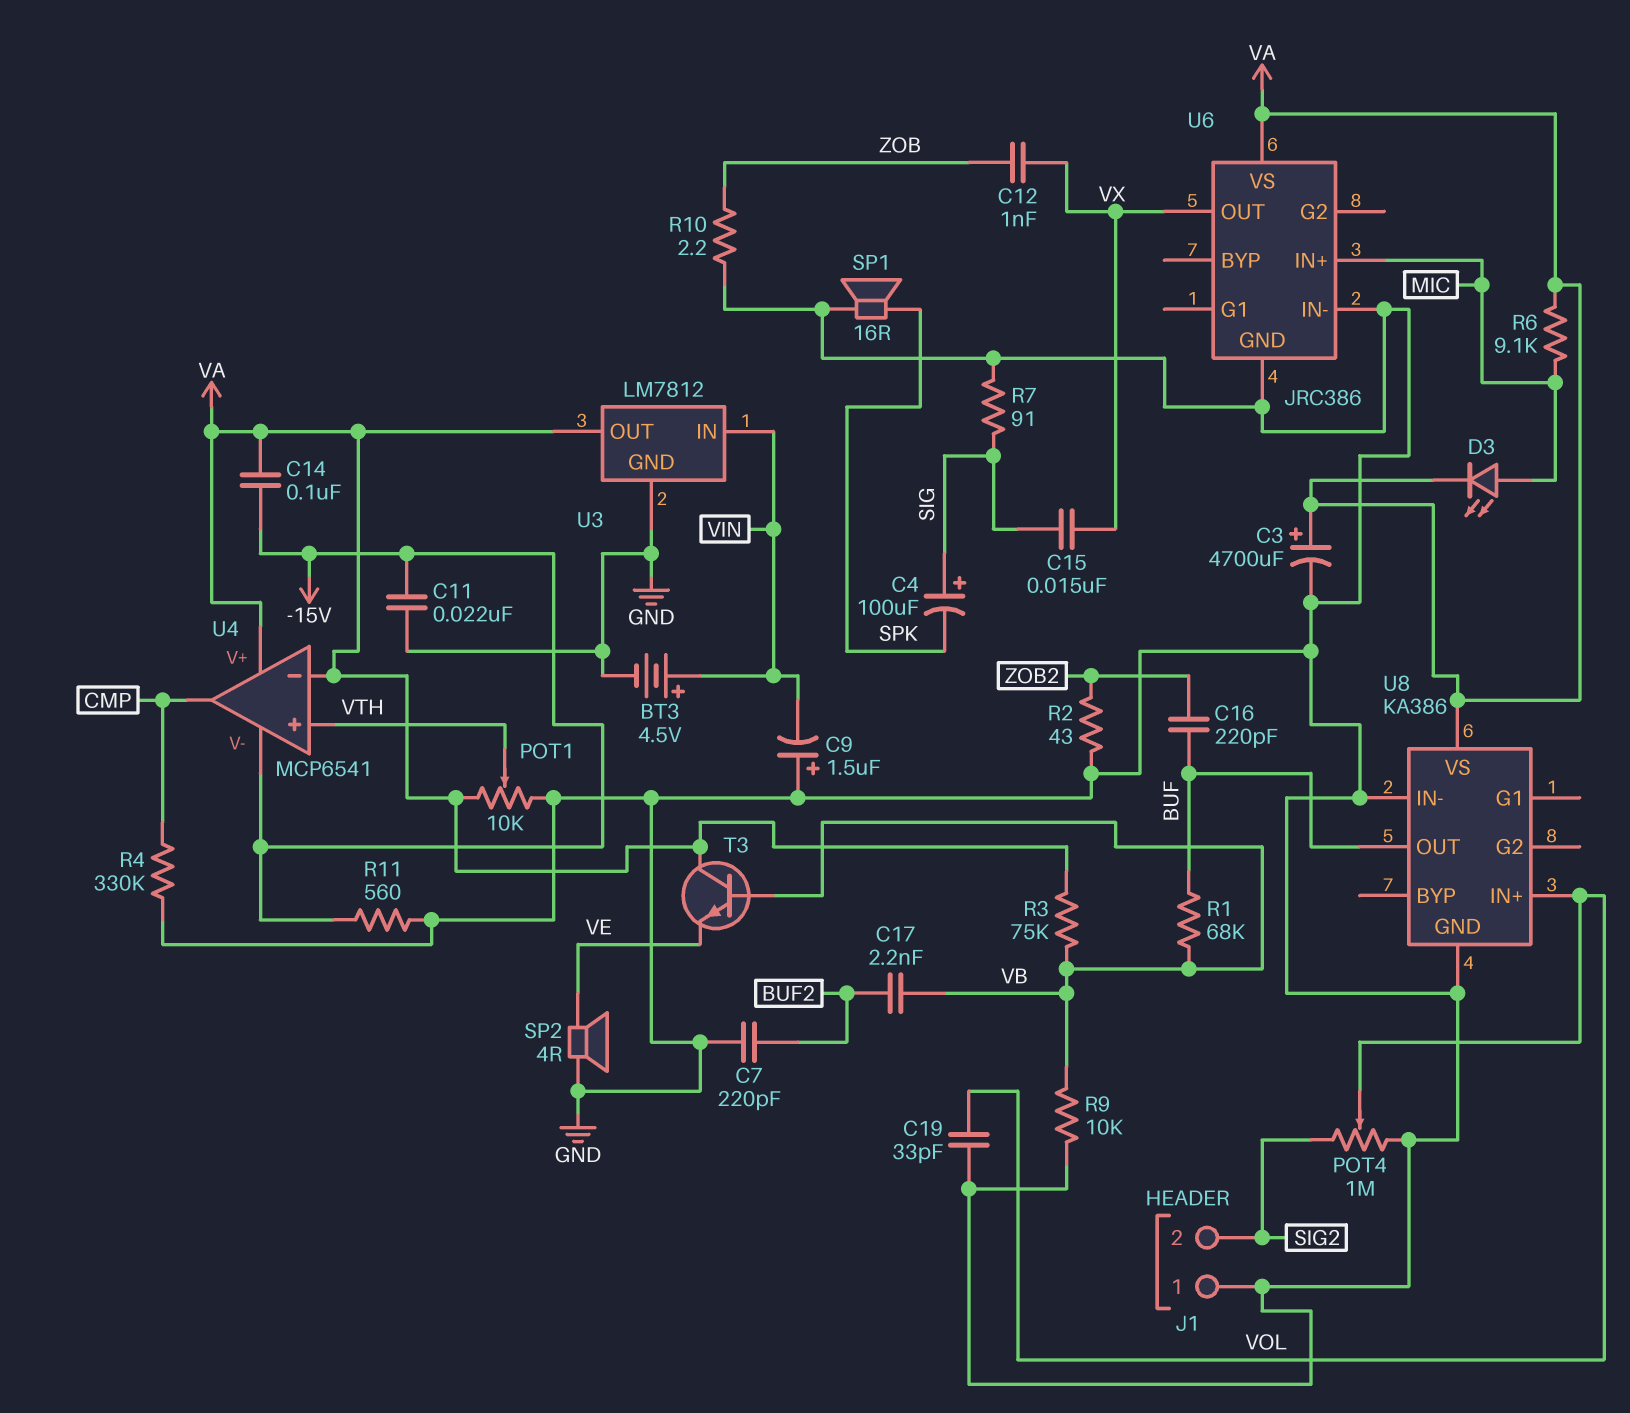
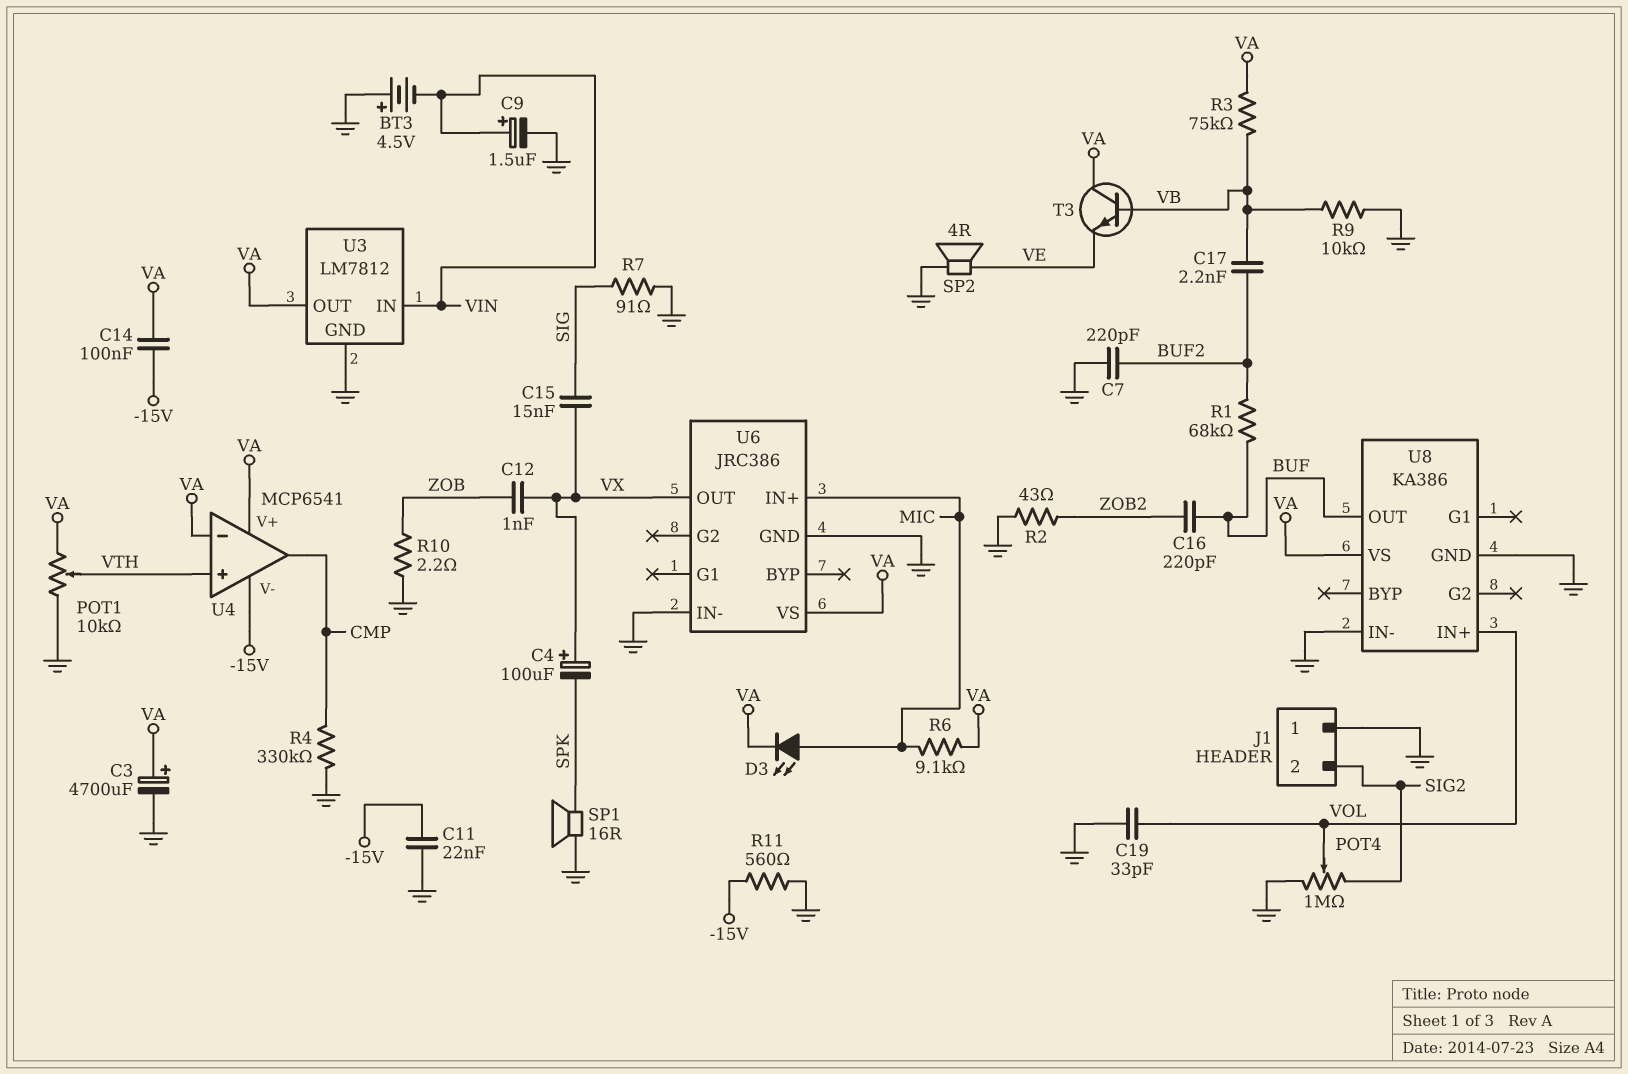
BT3: 4.5V (plus VIN, minus GND) -> 4.5V (plus GND, minus VIN)
C4: 100uF (plus SIG, minus SPK) -> 100uF (plus VX, minus SPK)
C9: 1.5uF (plus GND, minus VIN) -> 1.5uF (plus VIN, minus GND)
R1: 68k (BUF, VB) -> 68k (BUF, BUF2)

